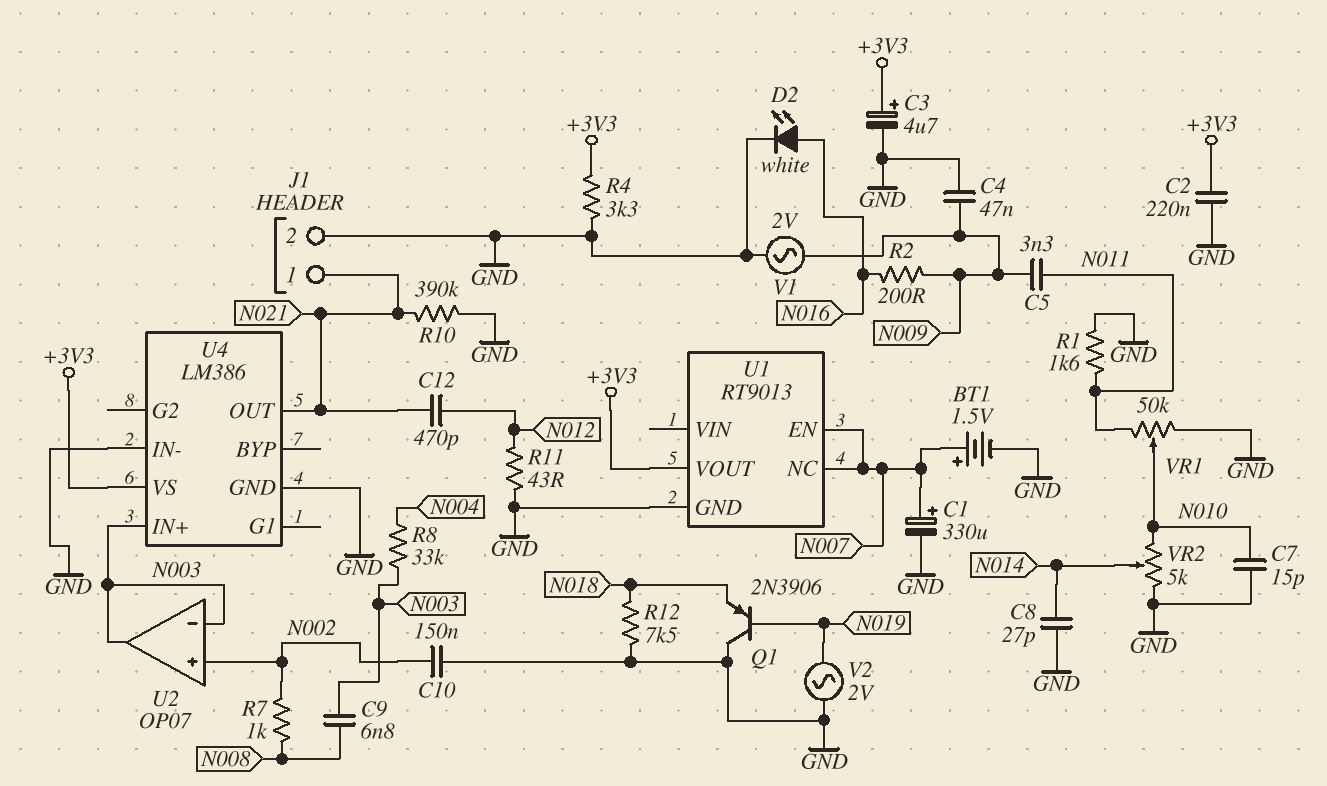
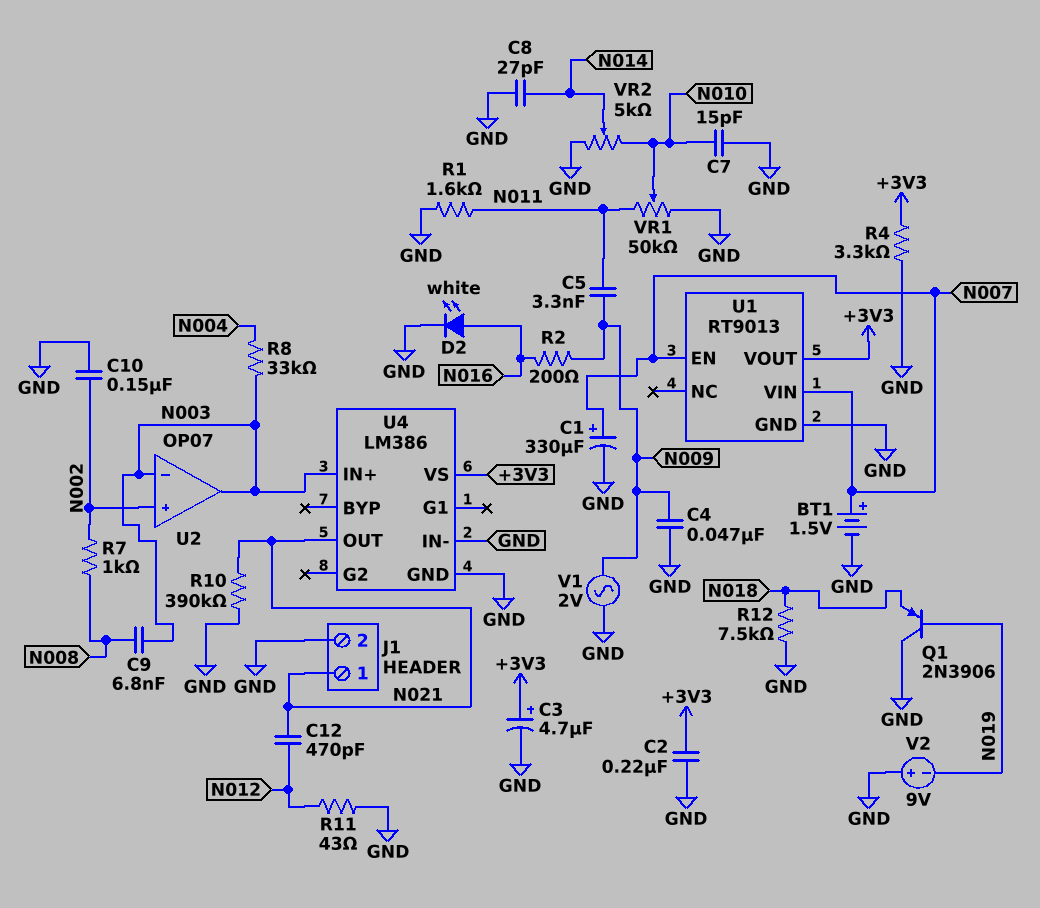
U1 pin NC: N007 -> none
U1 pin VIN: none -> N007
V2: AC 2V (GND, N019) -> 9V (plus GND, minus N019)

